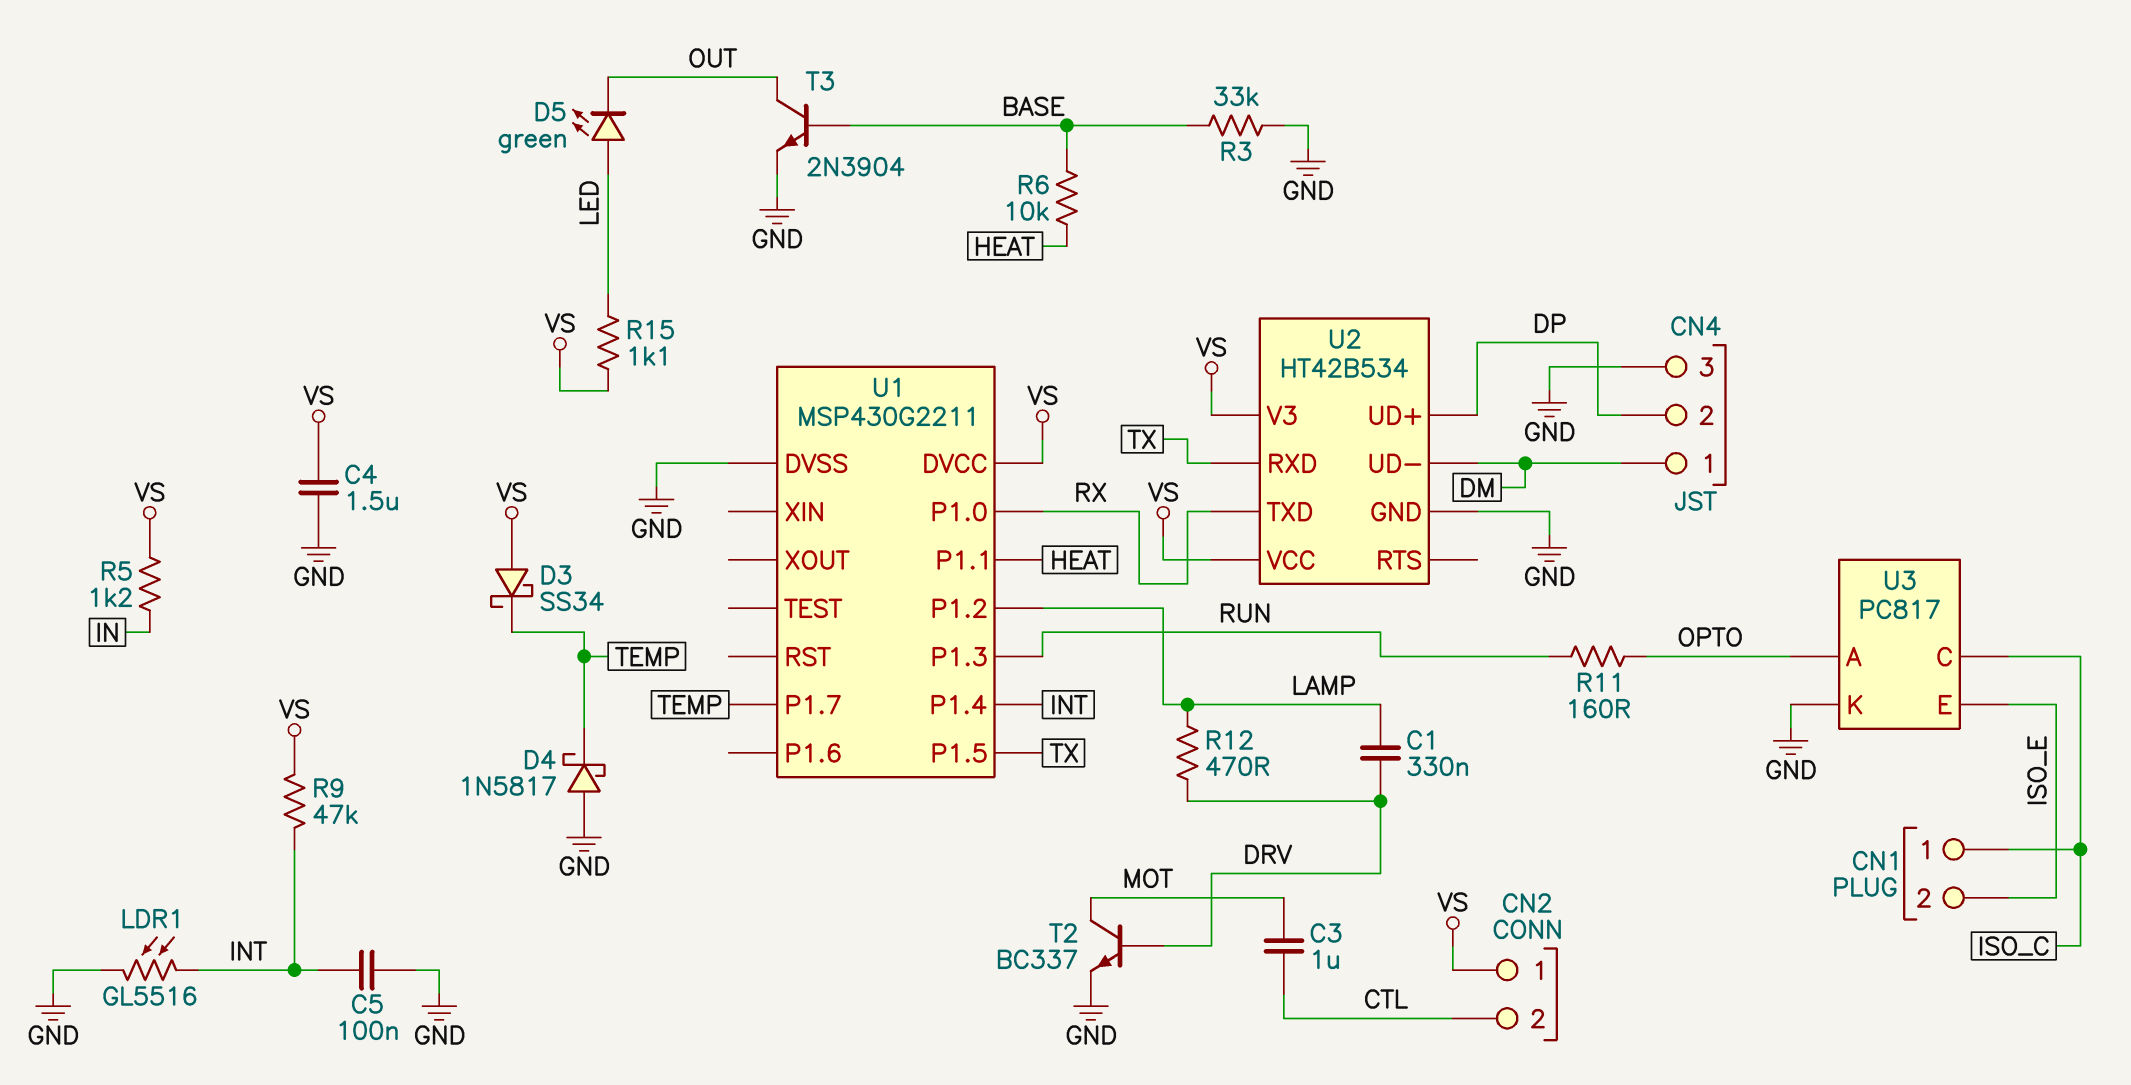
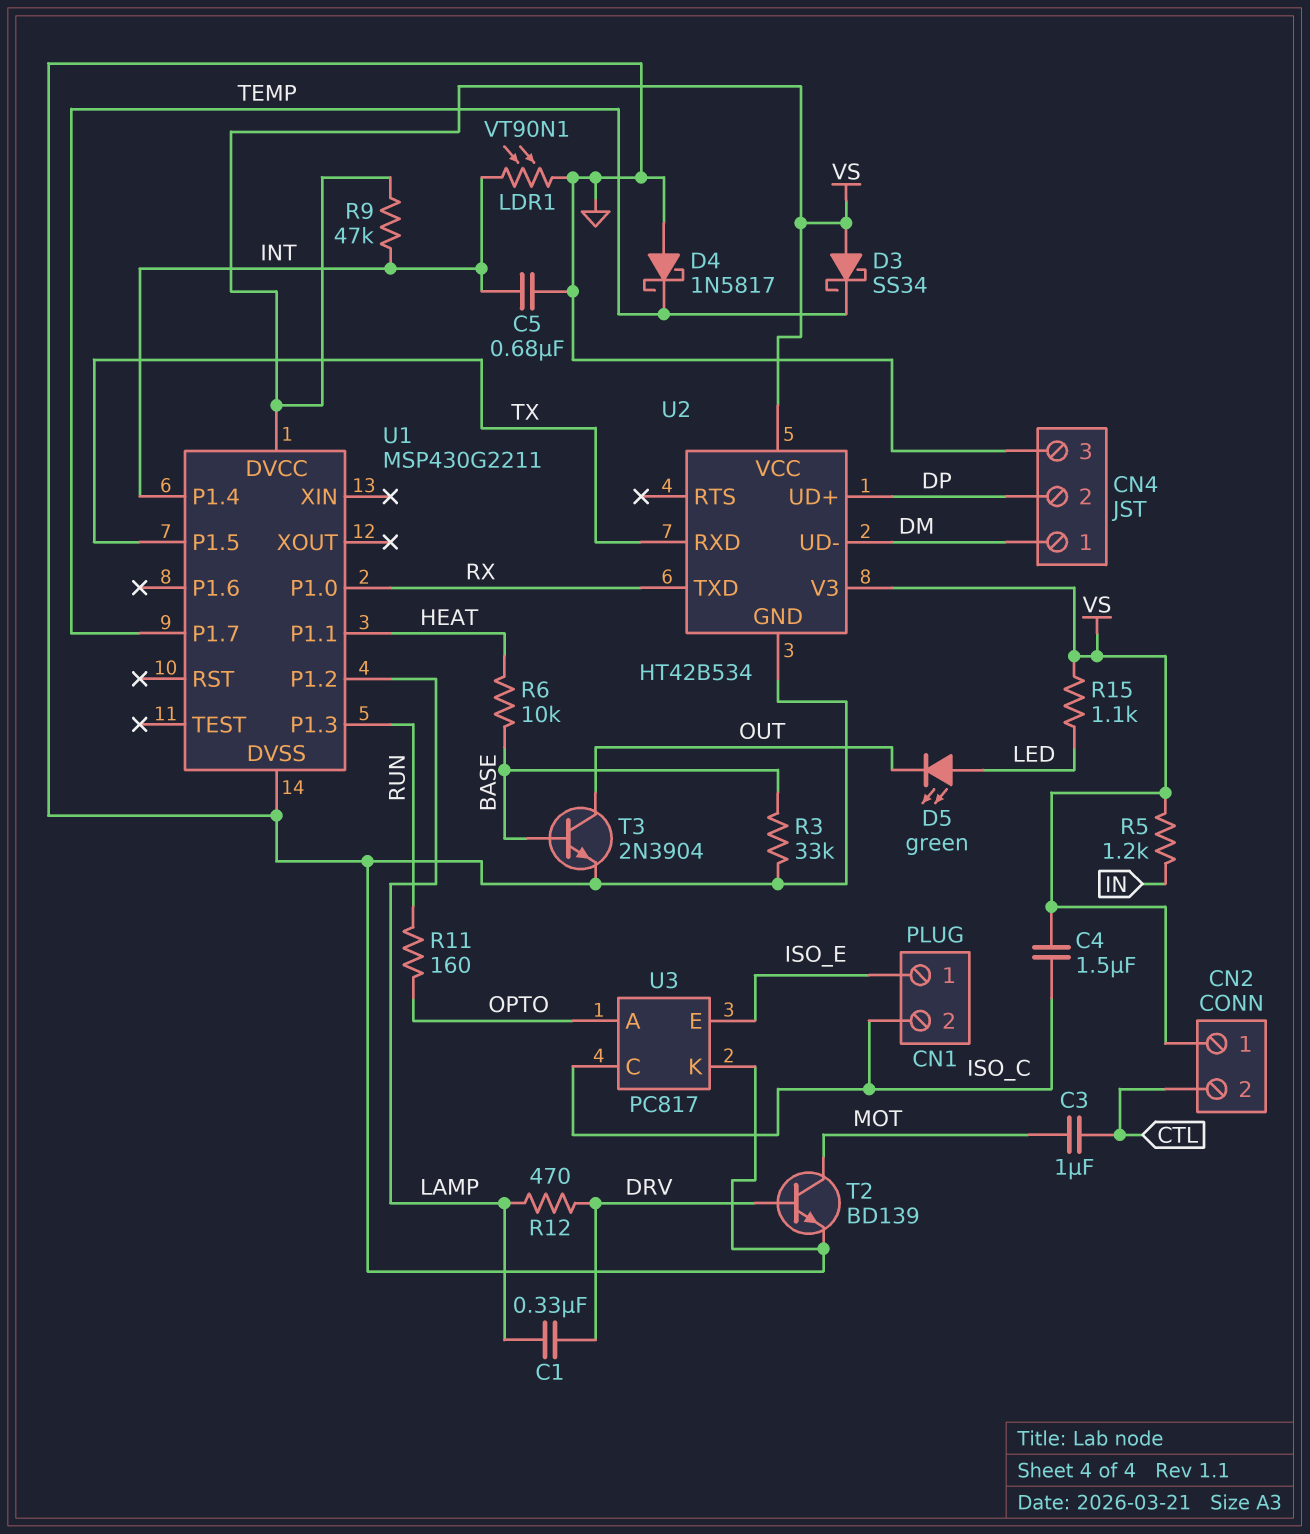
C4: 1.5uF (GND, VS) -> 1.5uF (ISO_C, VS)
C5: 100nF (GND, INT) -> 680nF (GND, INT)
CN1 pin 1: ISO_C -> ISO_E
CN1 pin 2: ISO_E -> ISO_C
LDR1: GL5516 (GND, INT) -> VT90N1 (GND, INT)
T2: NPN BC337 (B DRV, C MOT, E GND) -> NPN BD139 (B DRV, C MOT, E GND)

